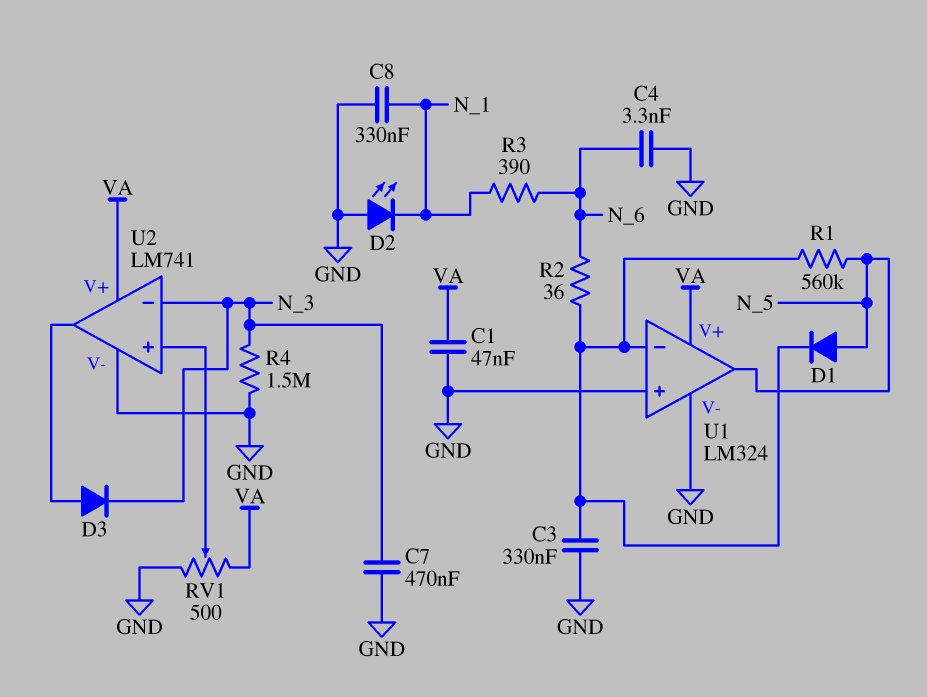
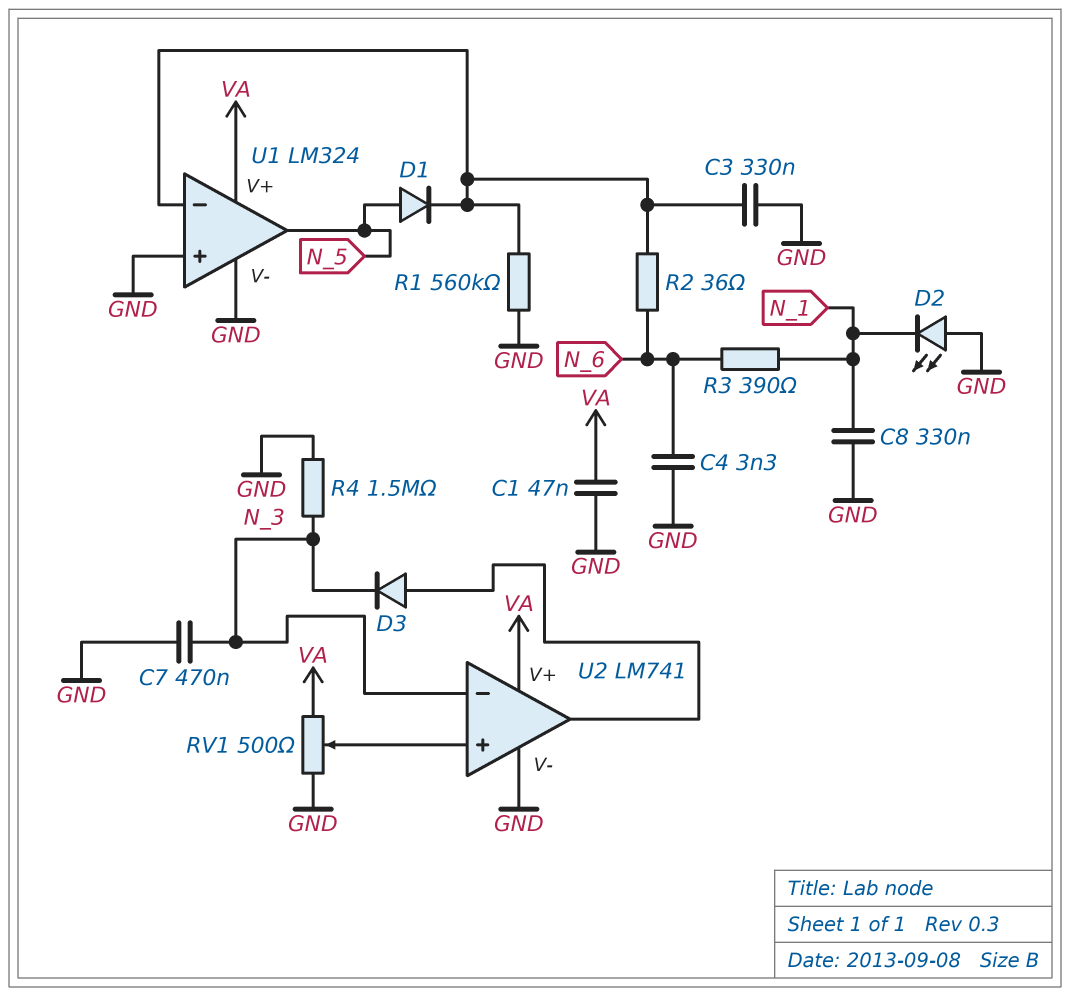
R1: 560k (N_5, U1/in-) -> 560k (GND, U1/in-)

